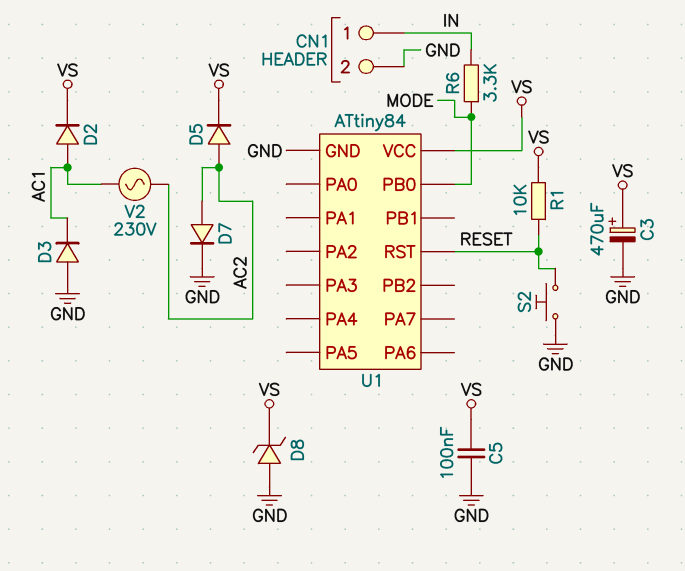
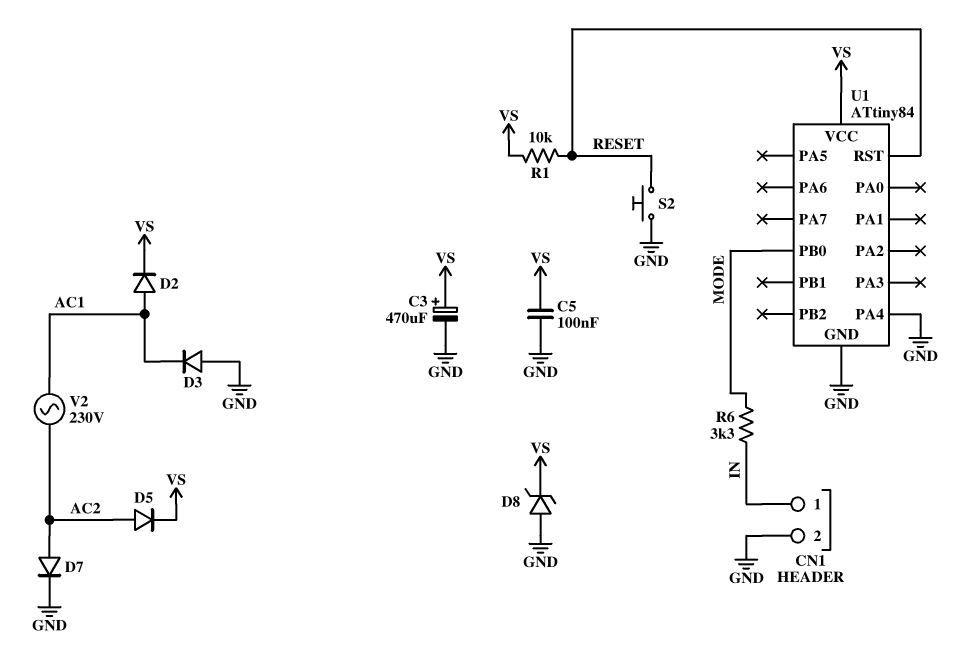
U1 pin PA4: none -> GND

